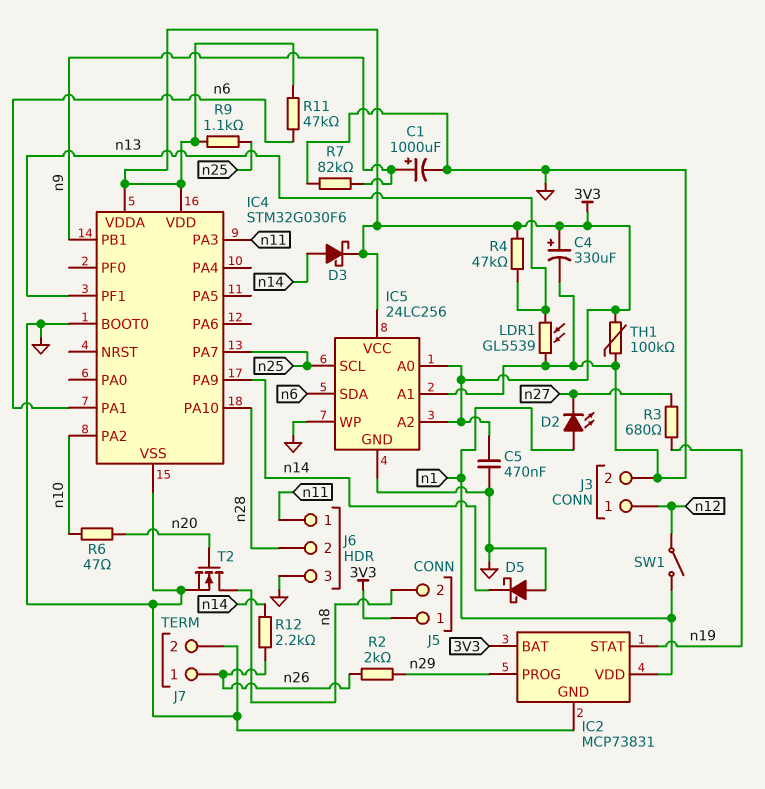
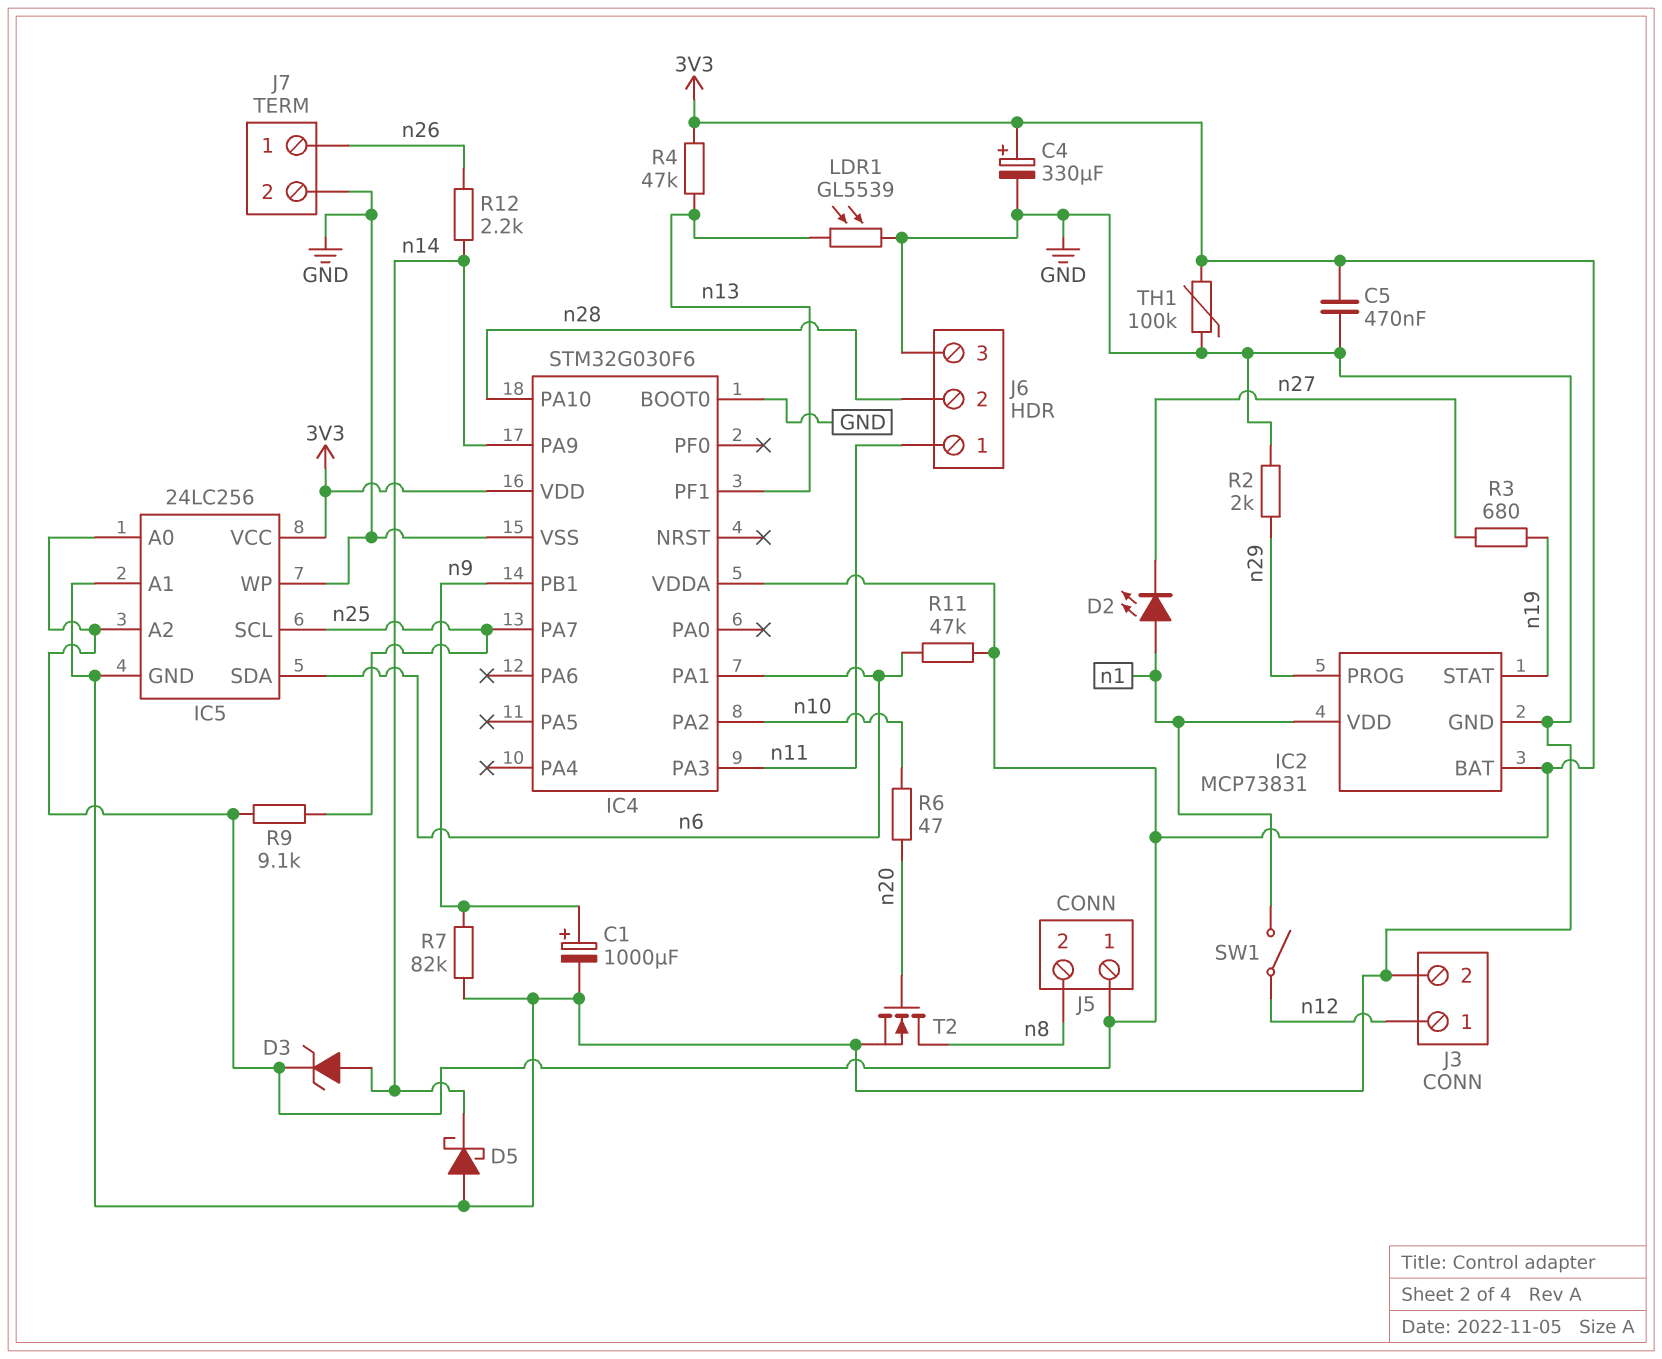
D3: schottky (A n14, K 3V3) -> zener (A n14, K 3V3)
R2: 2k (n26, n29) -> 2k (GND, n29)
R9: 1.1k (3V3, n25) -> 9.1k (3V3, n25)

